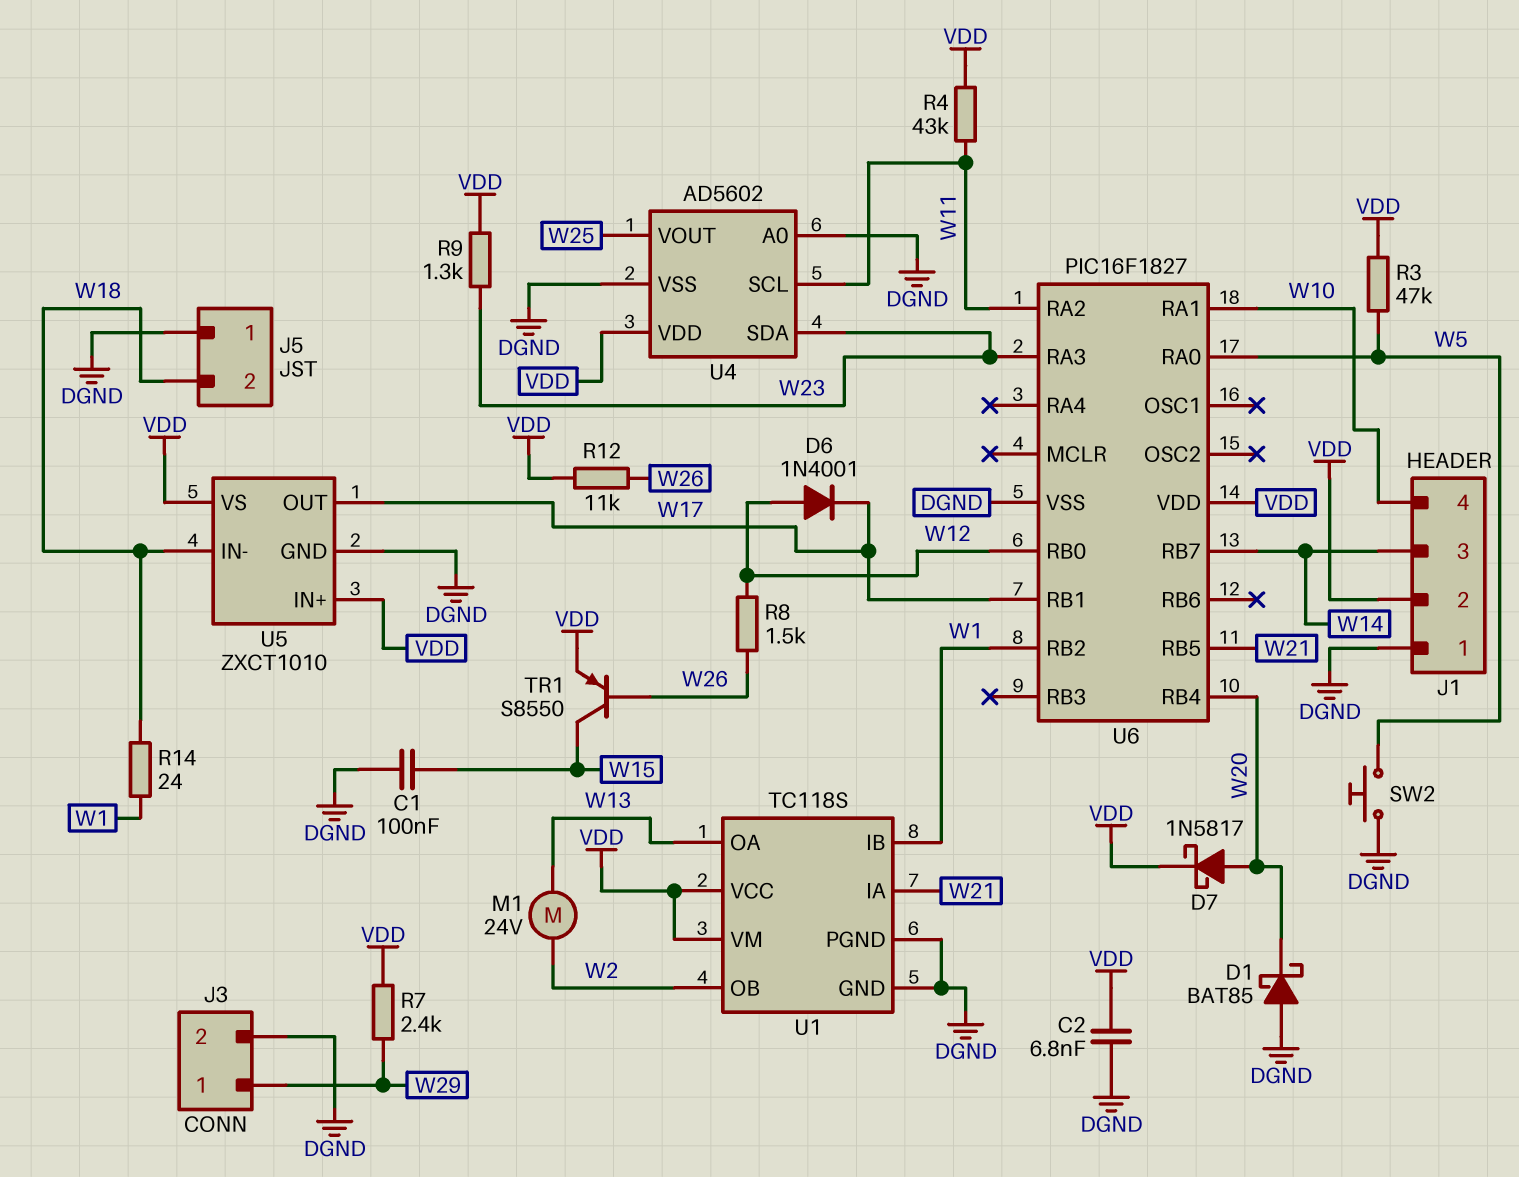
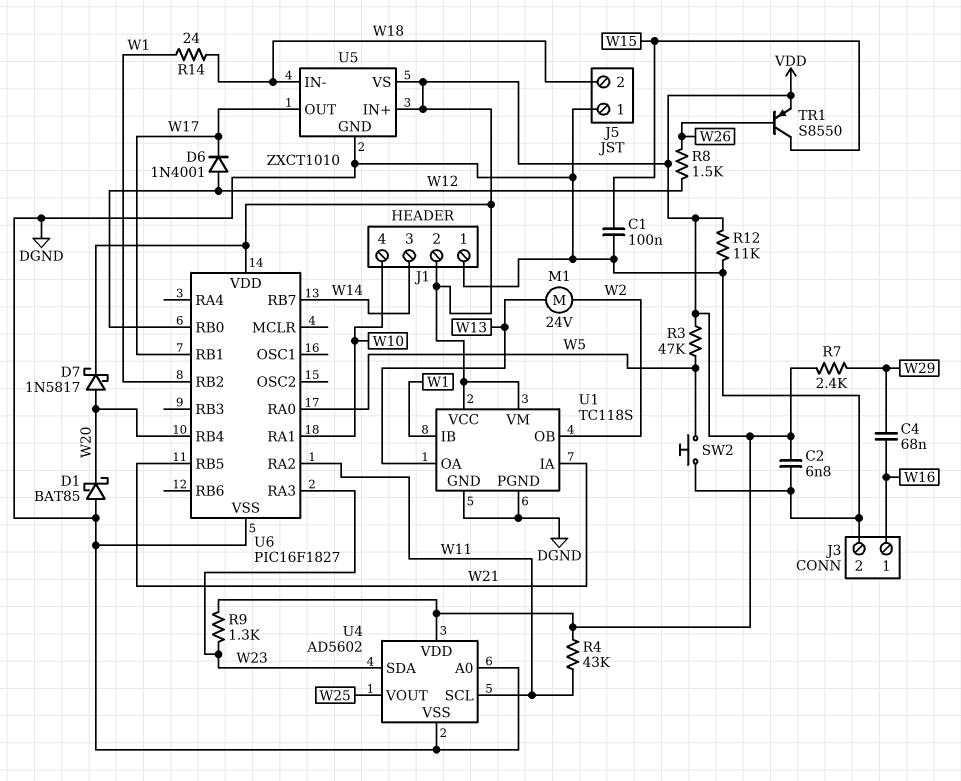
C4: none -> 68nF (W16, W29)
J3 pin 1: W29 -> W16
R12: 11k (VDD, W26) -> 11k (DGND, VDD)

